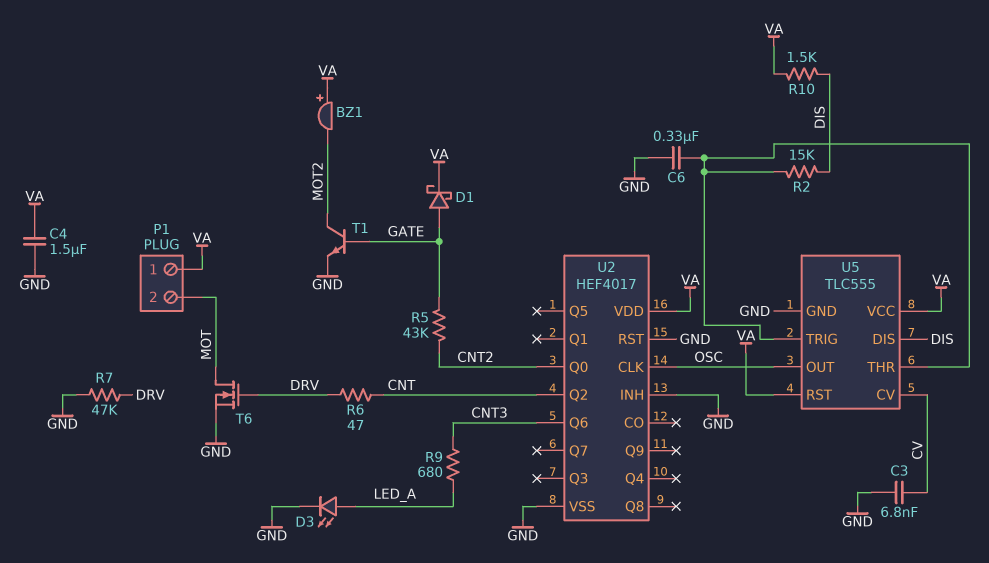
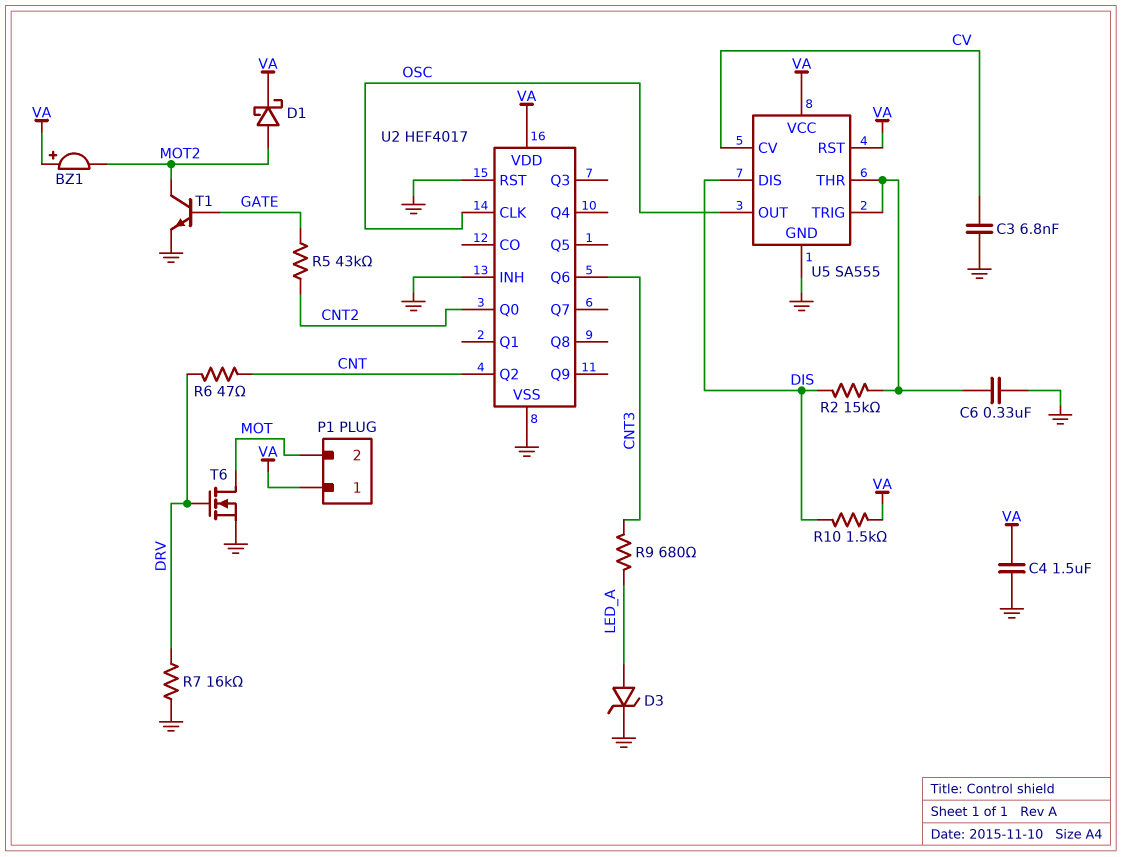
D1: schottky (A GATE, K VA) -> schottky (A MOT2, K VA)
D3: LED (A LED_A, K GND) -> zener (A LED_A, K GND)
R7: 47k (DRV, GND) -> 16k (DRV, GND)
U5: TLC555 -> SA555

